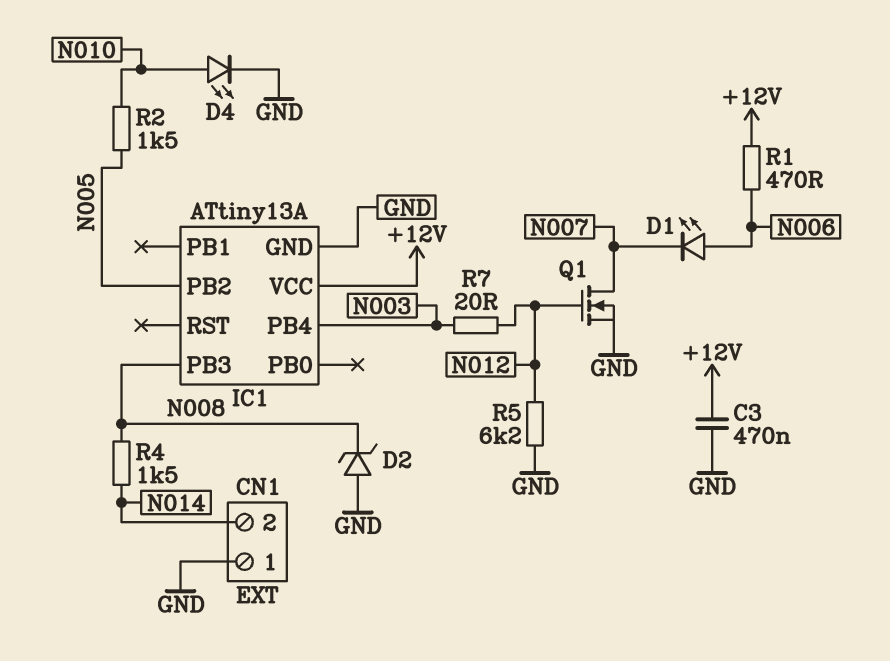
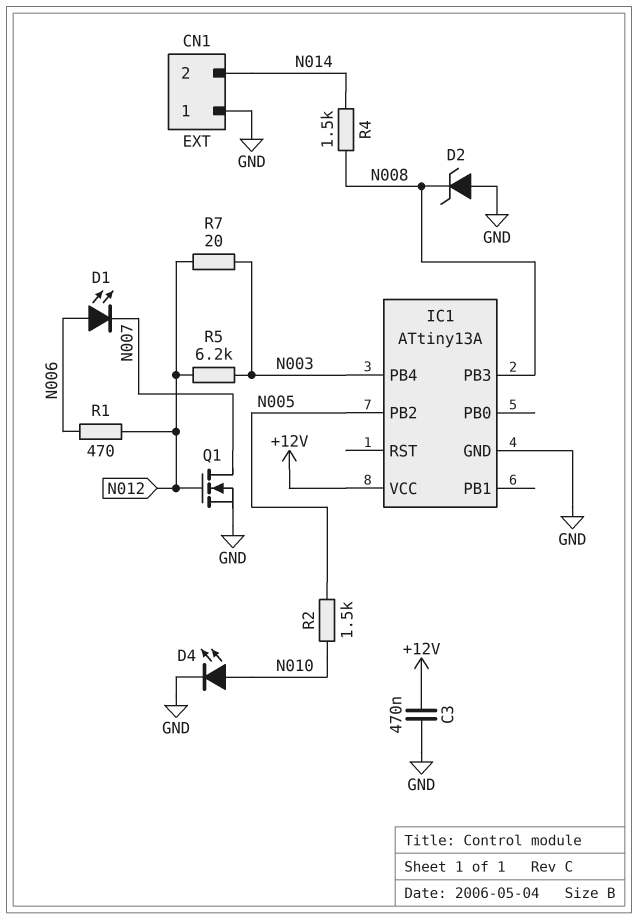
R1: 470 (+12V, N006) -> 470 (N006, N012)
R5: 6.2k (GND, N012) -> 6.2k (N003, N012)

